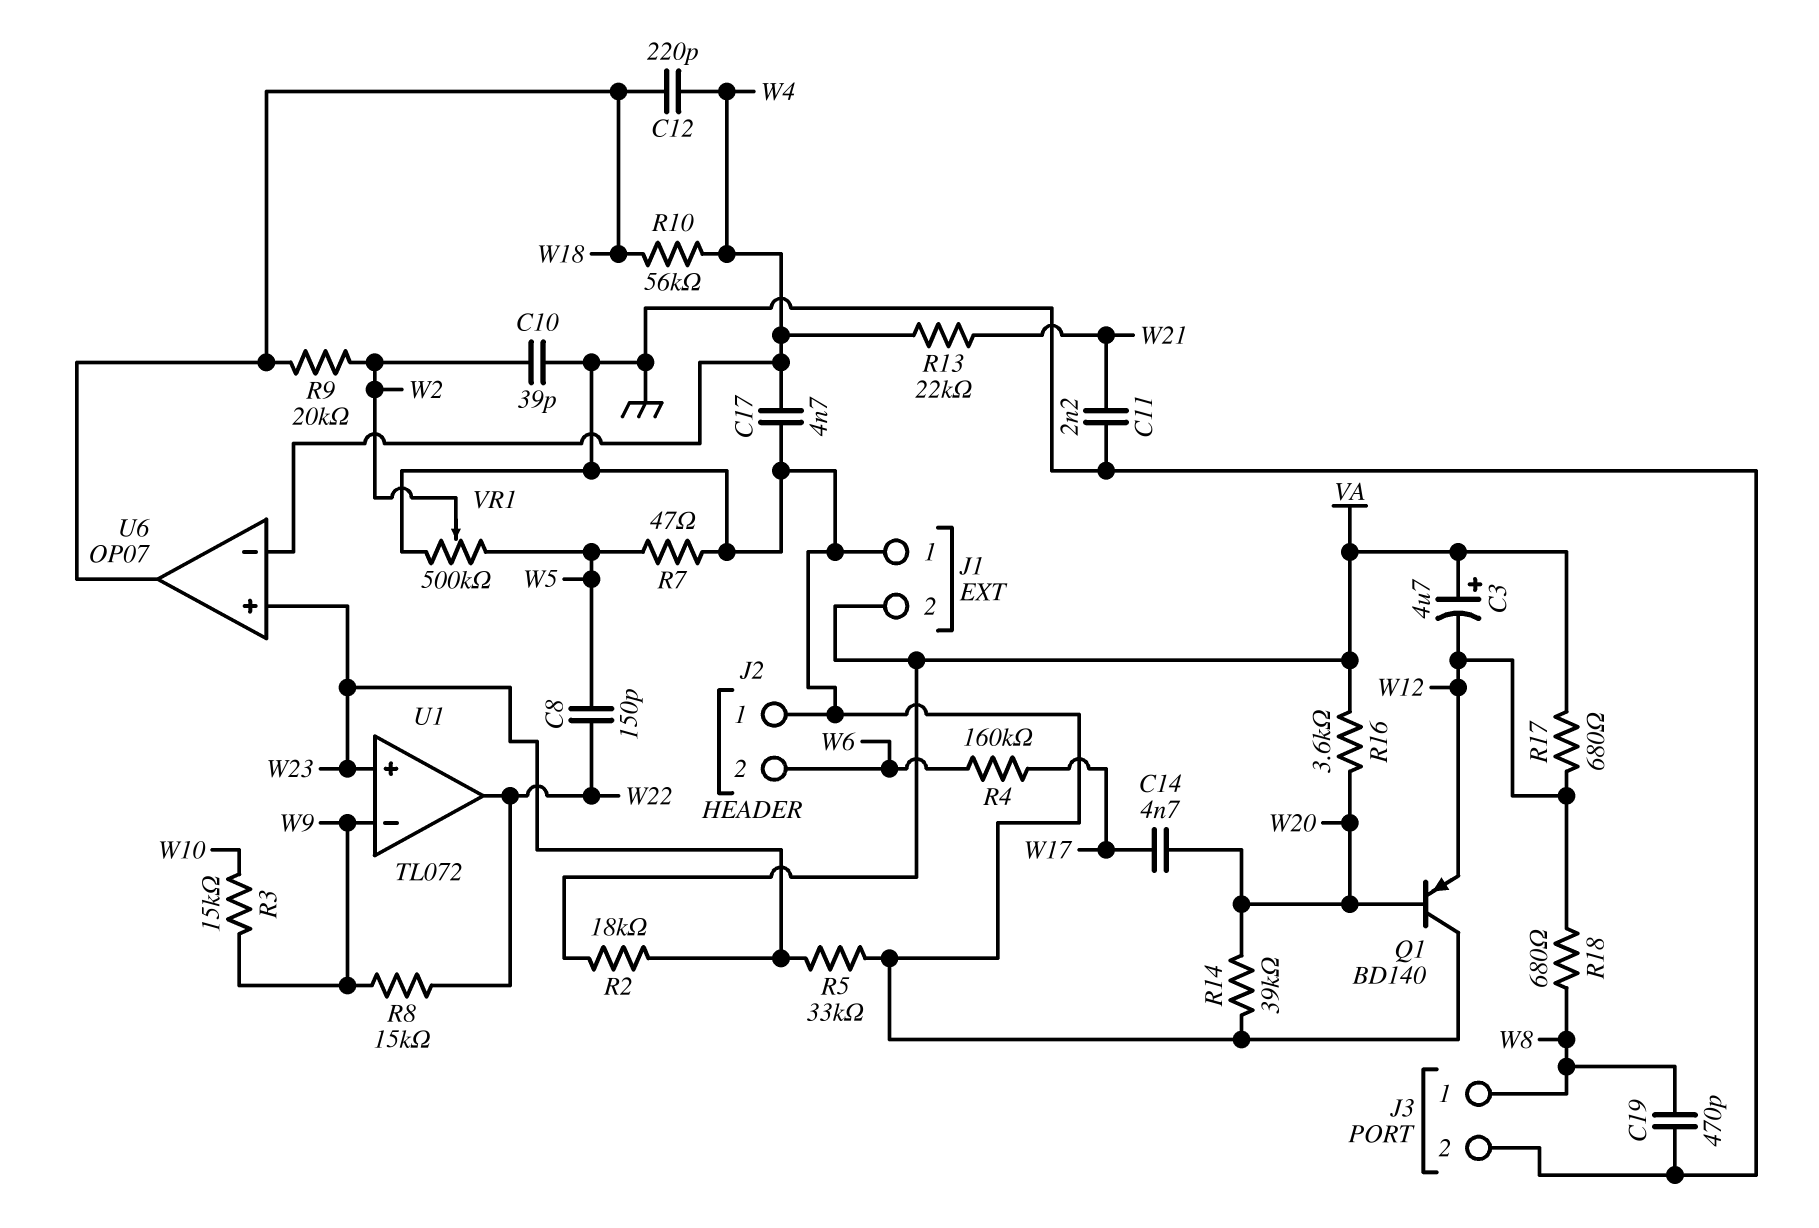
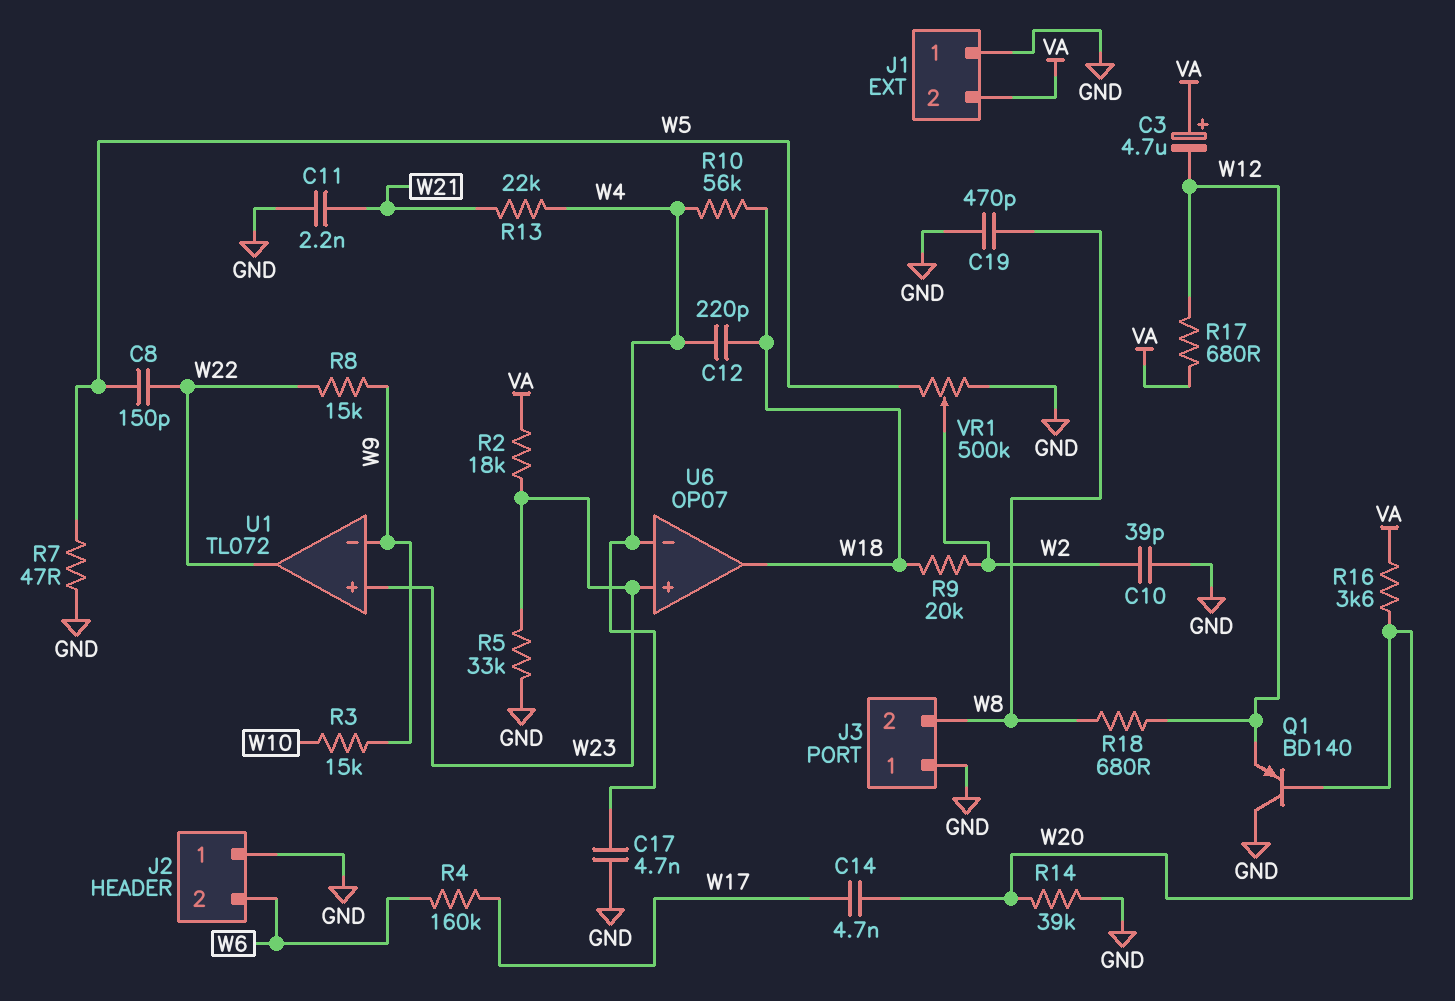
J3 pin 1: W8 -> GND
J3 pin 2: GND -> W8

